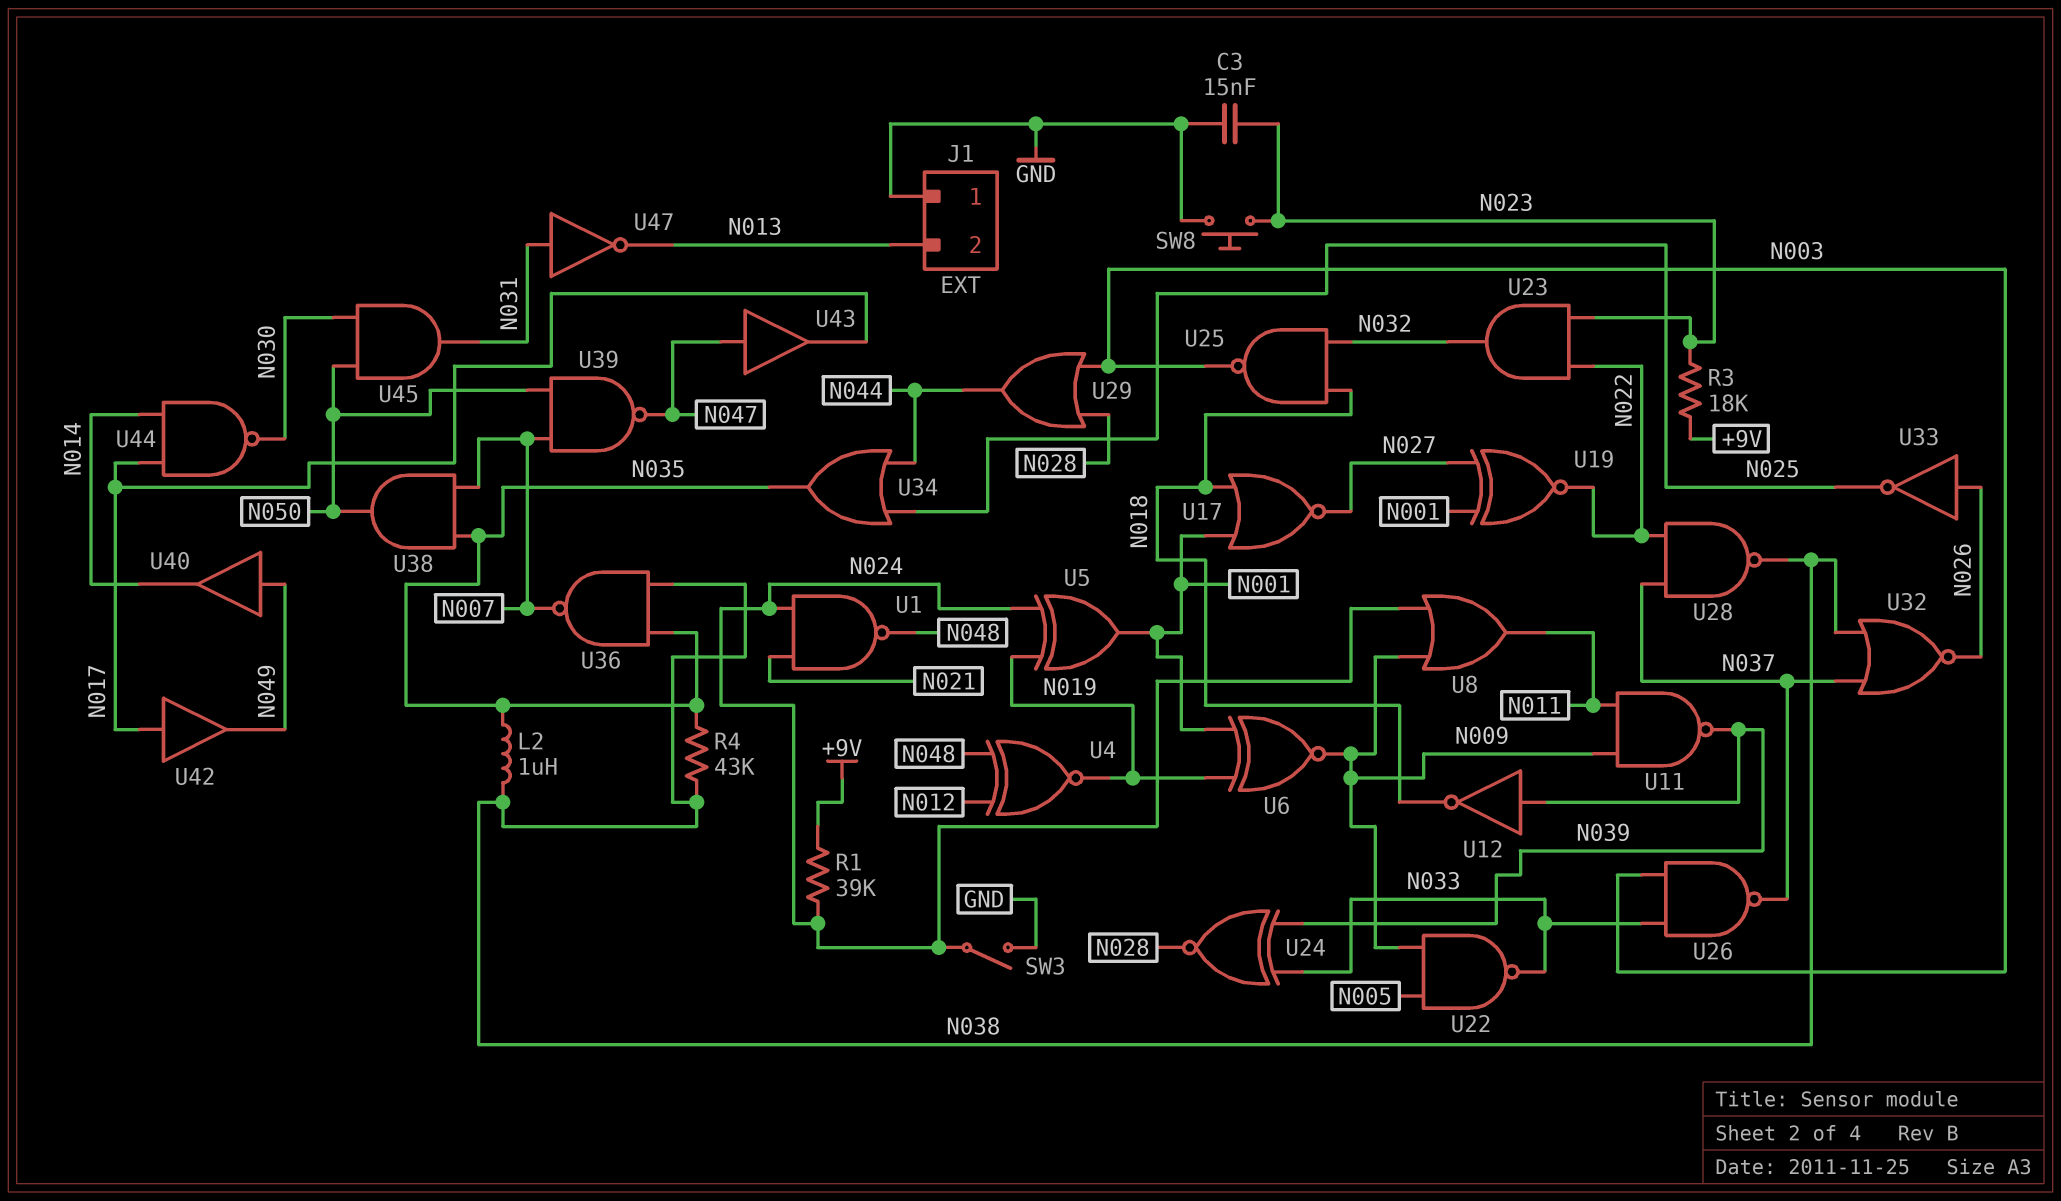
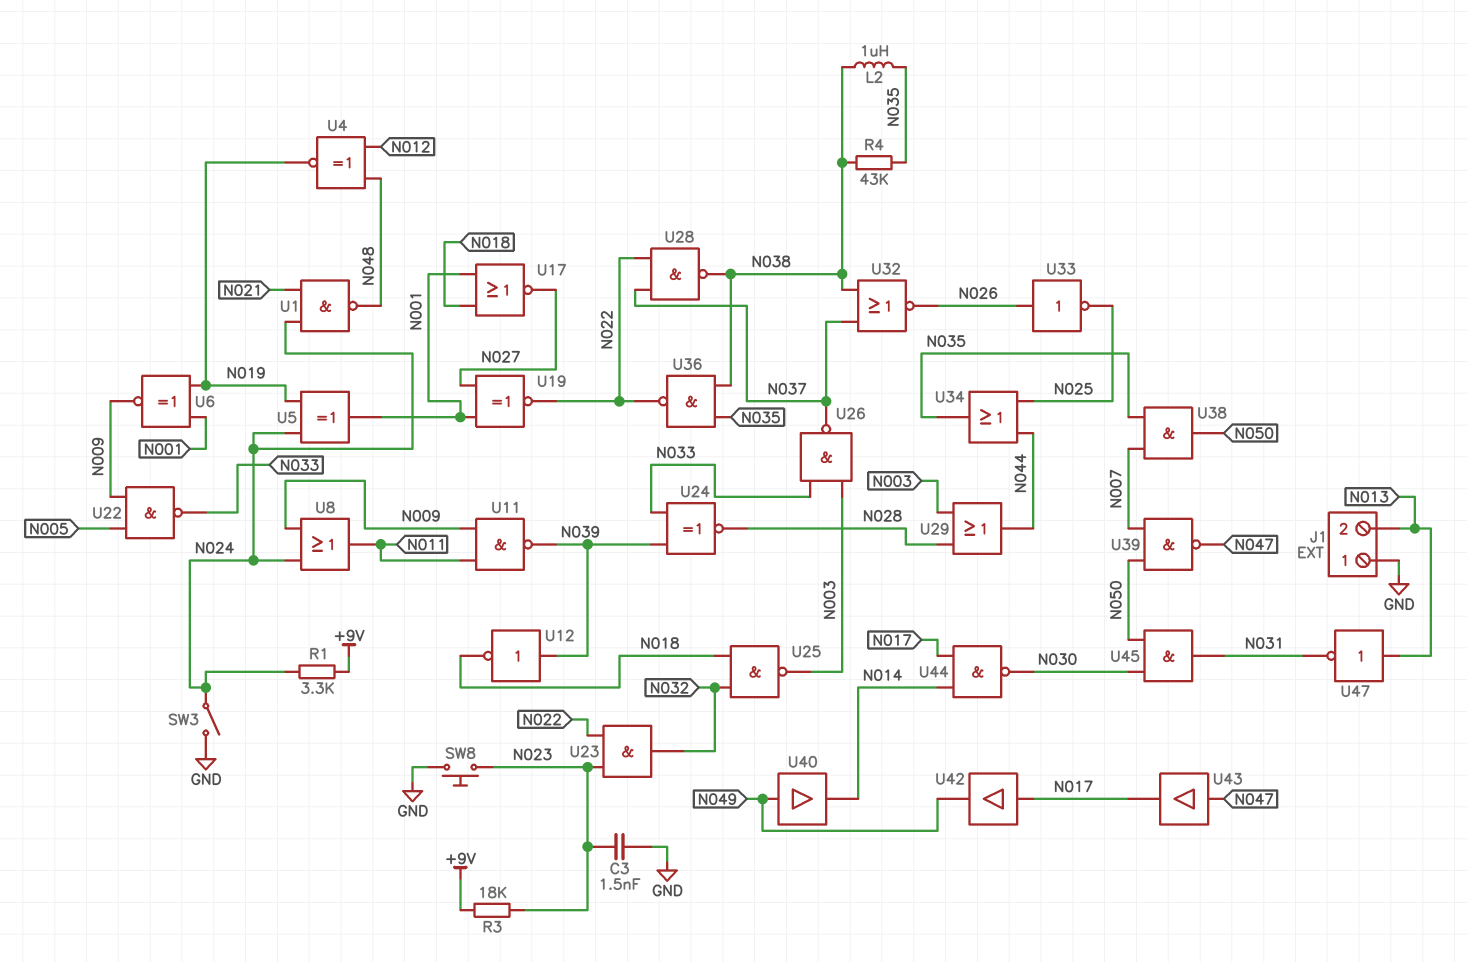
C3: 15nF (GND, N023) -> 1.5nF (GND, N023)
R1: 39k (+9V, N024) -> 3.3k (+9V, N024)
U36: NAND (in N035, in N038, out N007) -> NAND (in N035, in N038, out N022)
U47: NOT (in N031, out N013) -> NOT (in N013, out N031)

